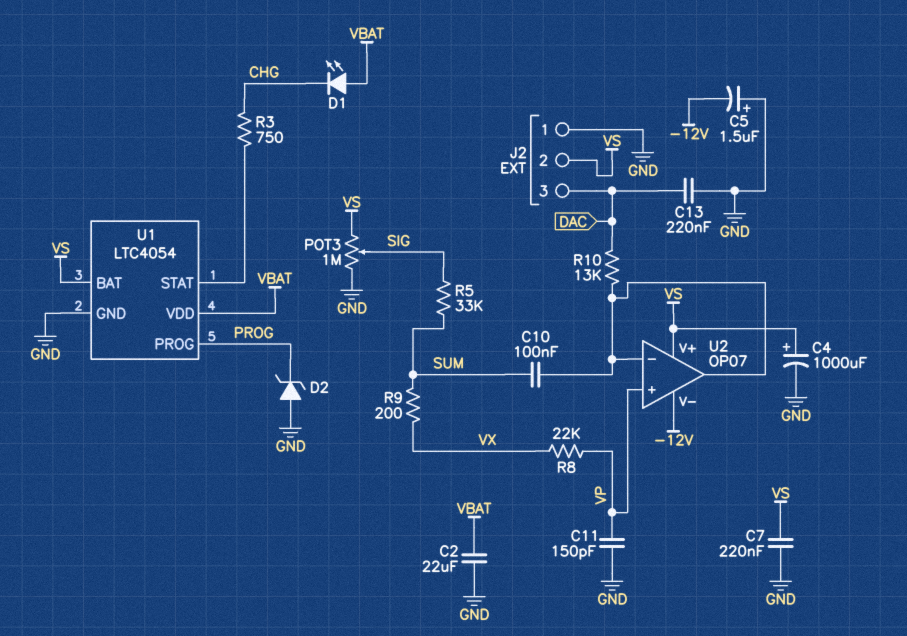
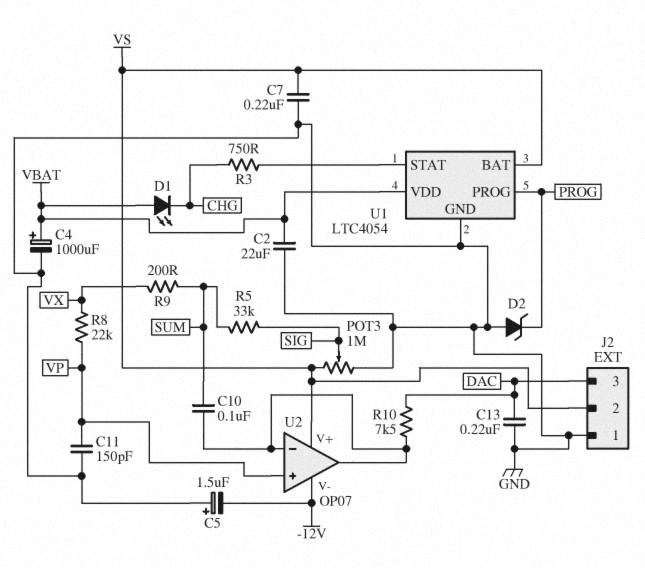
C4: 1000uF (plus VS, minus GND) -> 1000uF (plus VBAT, minus GND)
R10: 13k (DAC, U2/in-) -> 7.5k (DAC, U2/in-)

